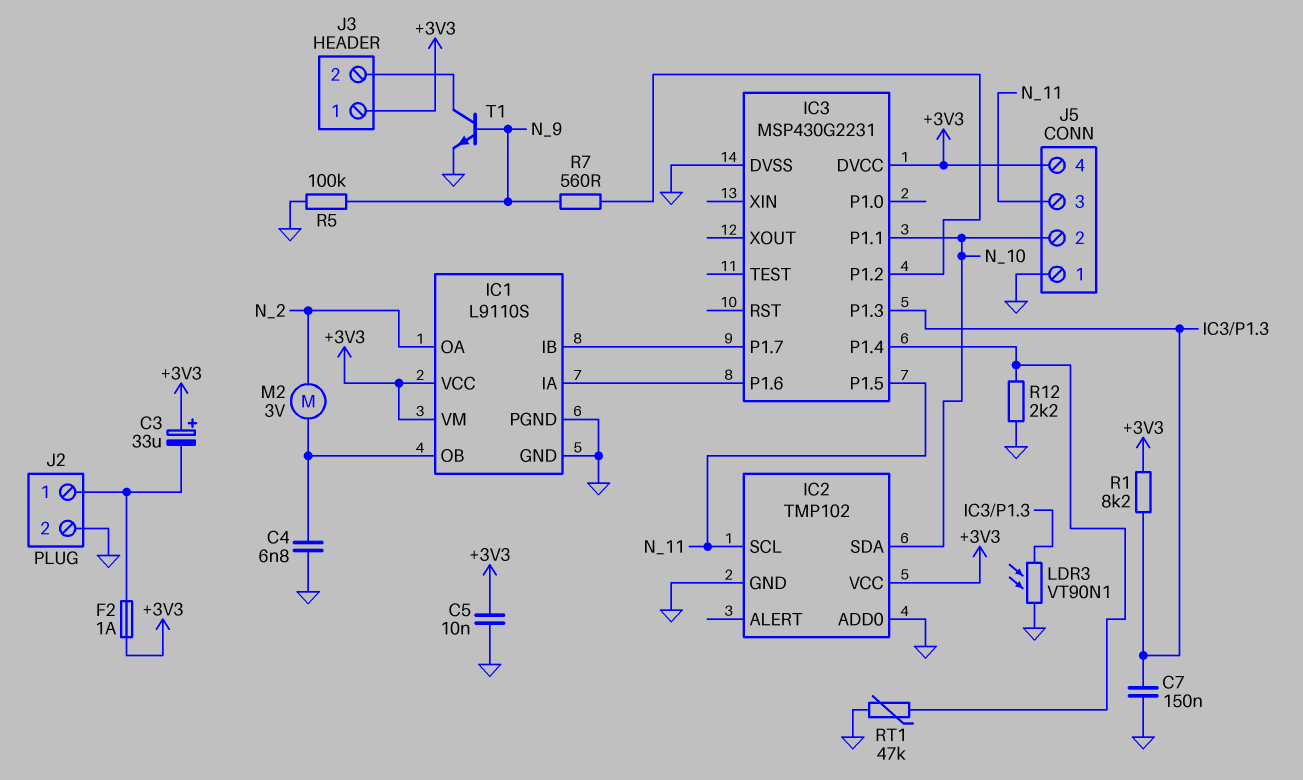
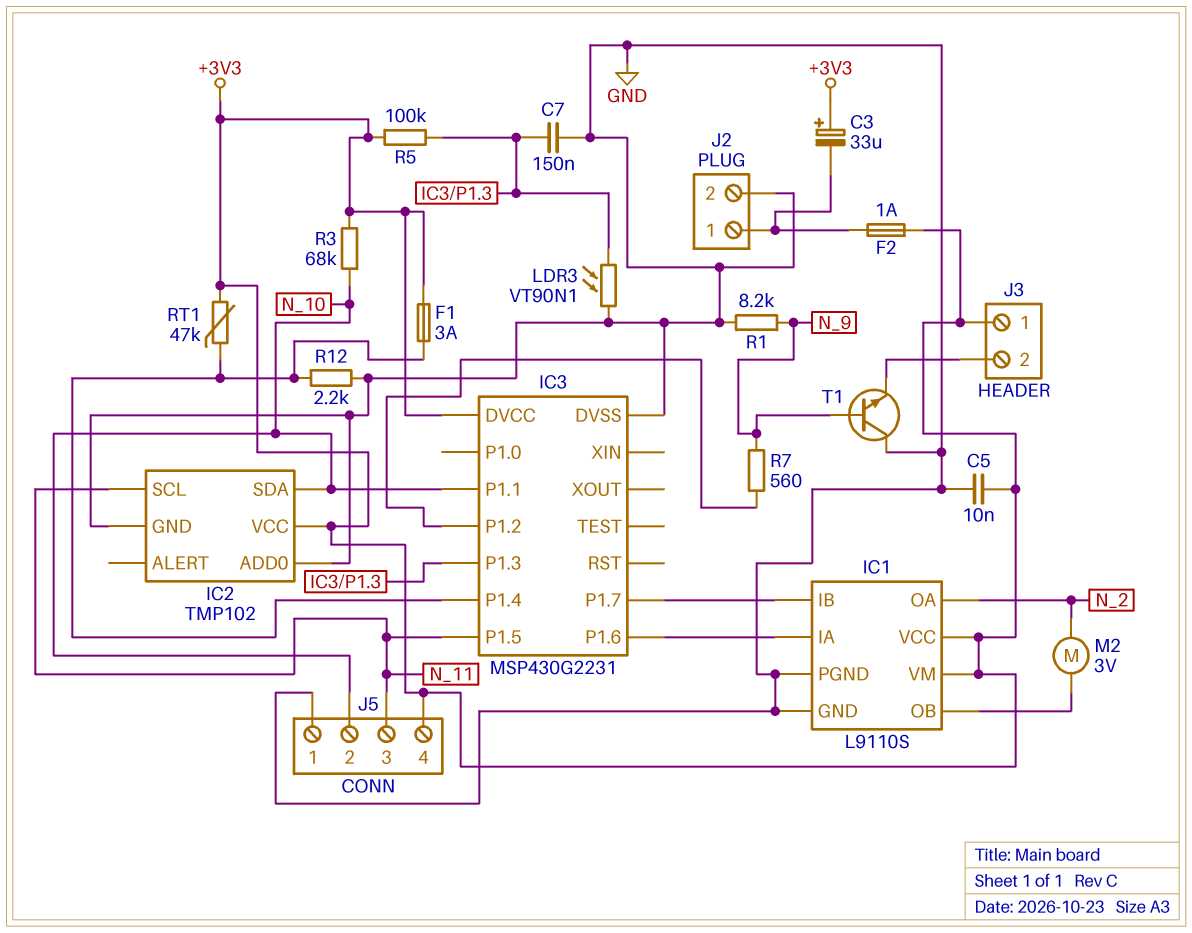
C4: 6.8nF (GND, IC1/OB) -> none
F1: none -> 3A (+3V3, IC3/P1.4)
R1: 8.2k (+3V3, IC3/P1.3) -> 8.2k (GND, N_9)
R3: none -> 68k (+3V3, N_10)
R5: 100k (GND, N_9) -> 100k (+3V3, IC3/P1.3)
RT1: 47k (GND, IC3/P1.4) -> 47k (+3V3, IC3/P1.4)
T1: NPN (B N_9, C J3/2, E GND) -> NPN (B N_9, C GND, E J3/2)

